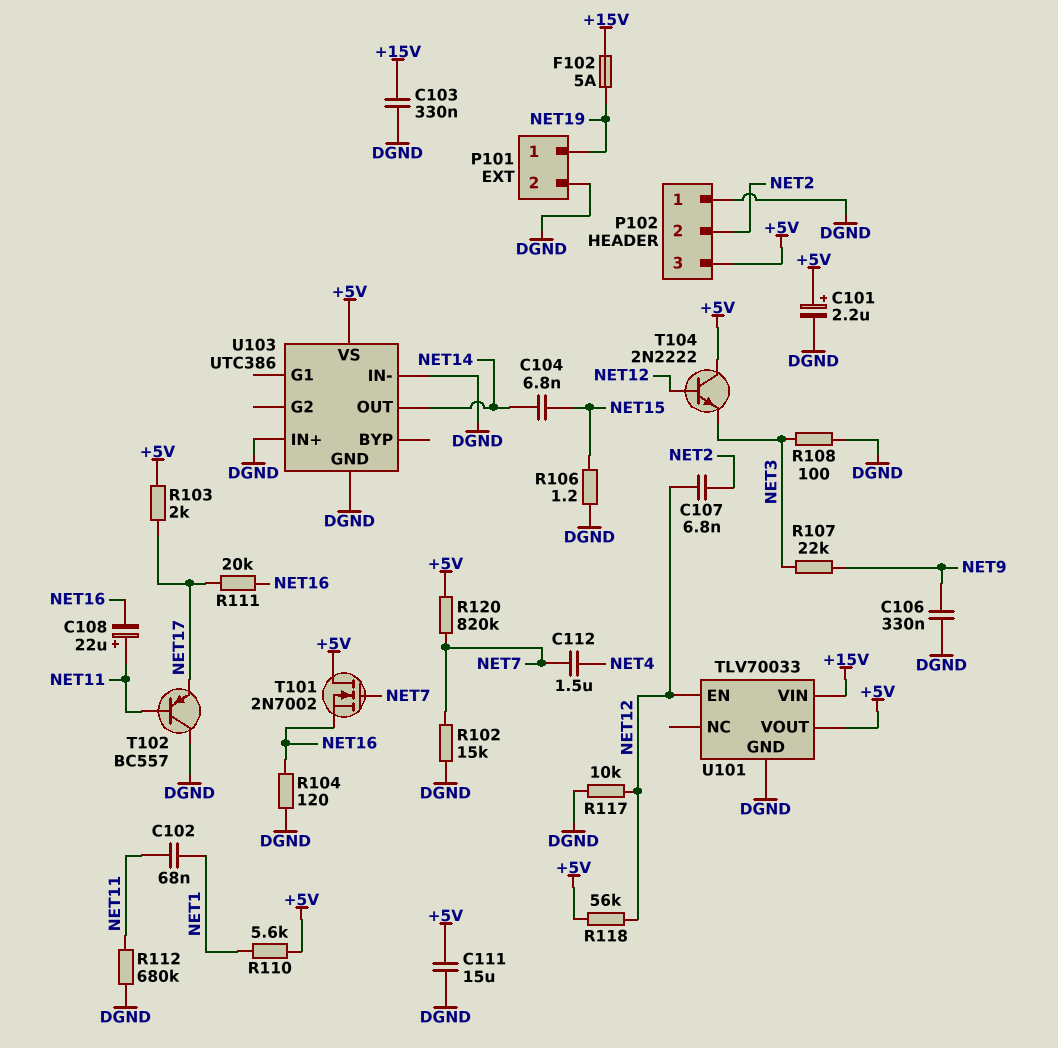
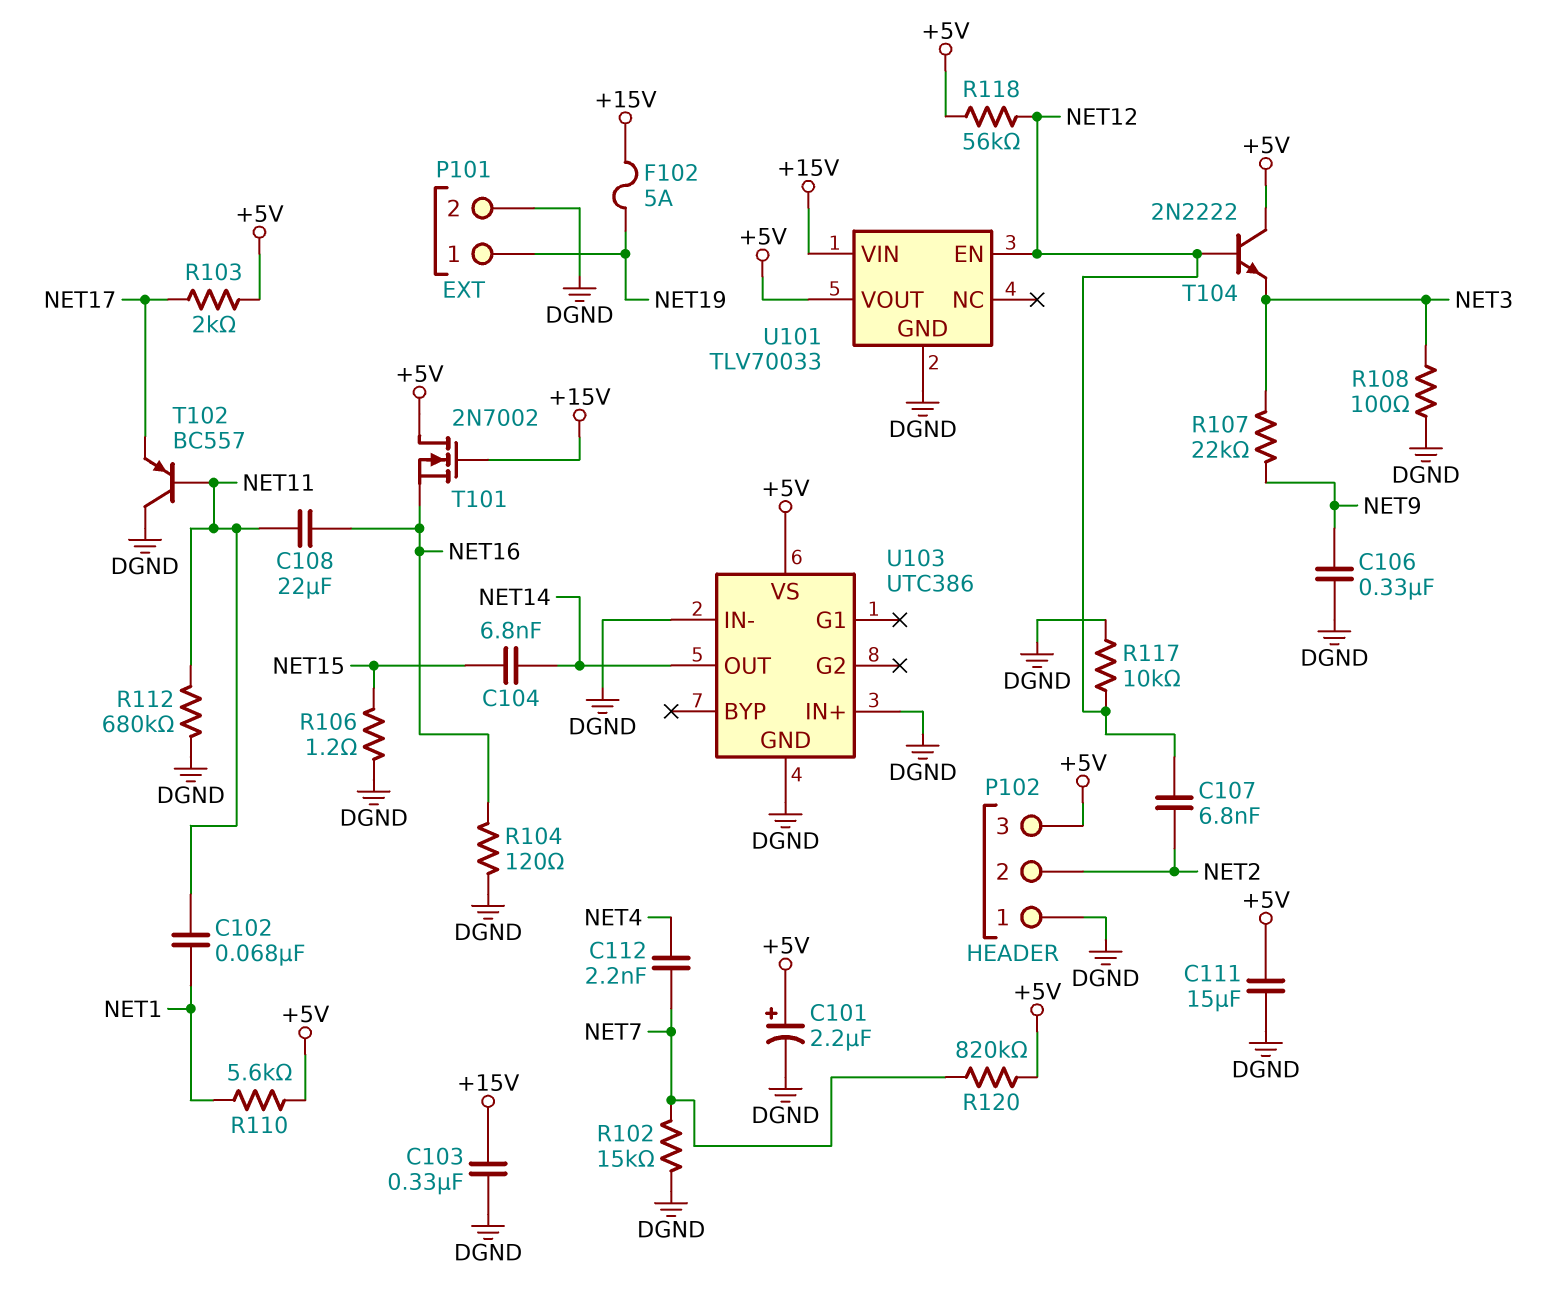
C108: 22uF (plus NET11, minus NET16) -> 22uF (NET11, NET16)
C112: 1.5uF (NET4, NET7) -> 2.2nF (NET4, NET7)
R111: 20k (NET16, NET17) -> none
T101: NMOS 2N7002 (G NET7, D +5V, S NET16) -> NMOS 2N7002 (G +15V, D +5V, S NET16)

